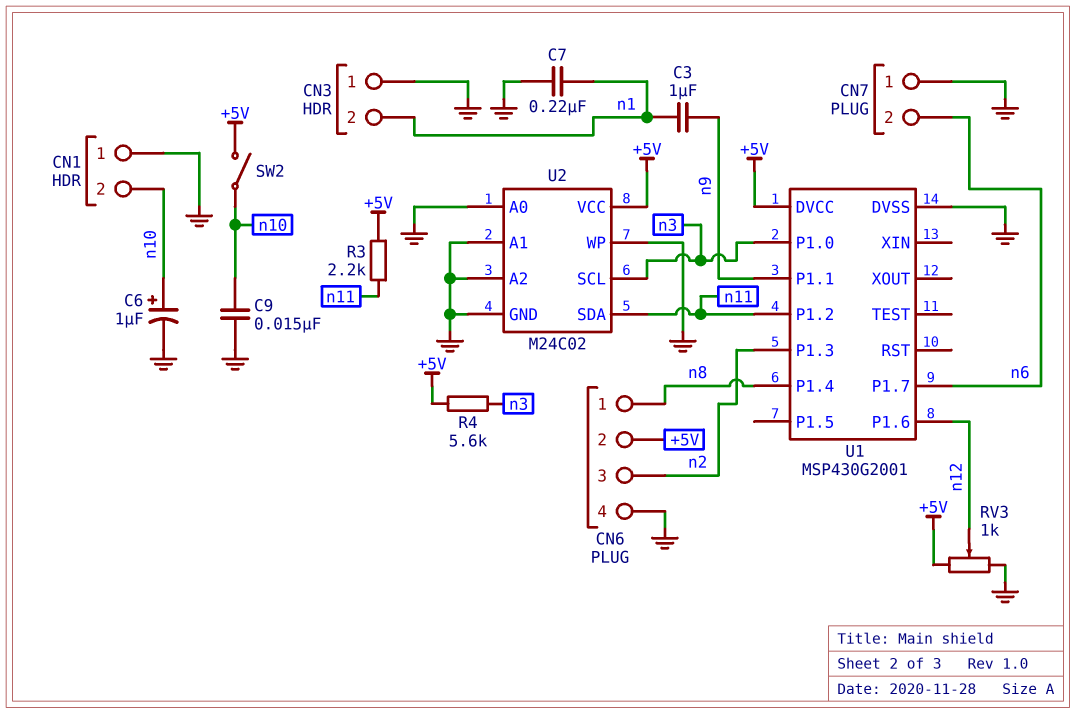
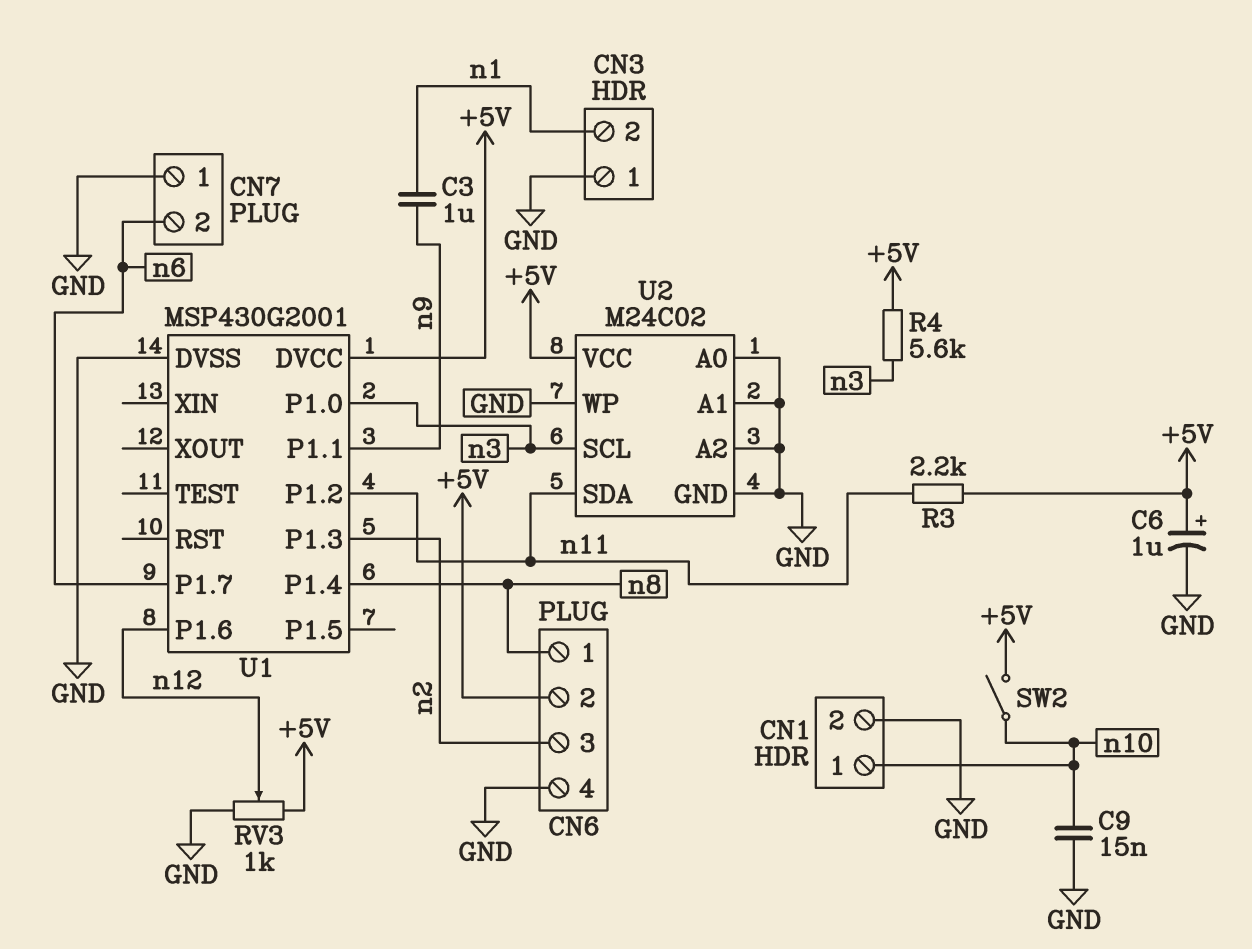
C6: 1uF (plus n10, minus GND) -> 1uF (plus +5V, minus GND)
C7: 220nF (GND, n1) -> none
CN1 pin 1: GND -> n10
CN1 pin 2: n10 -> GND

